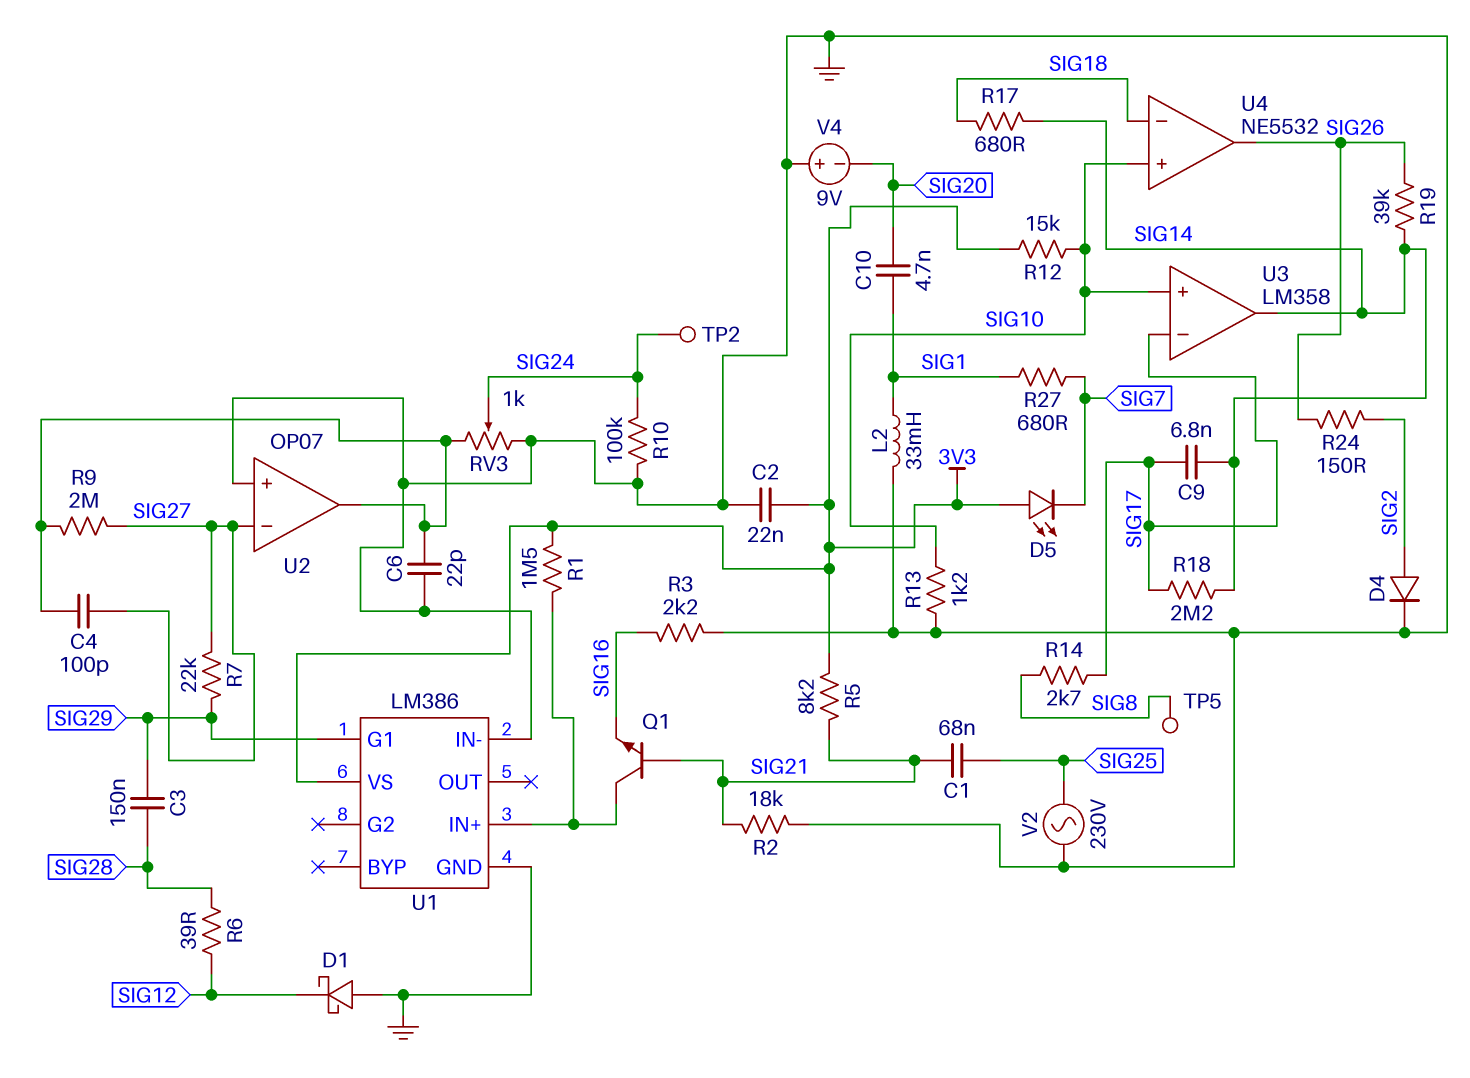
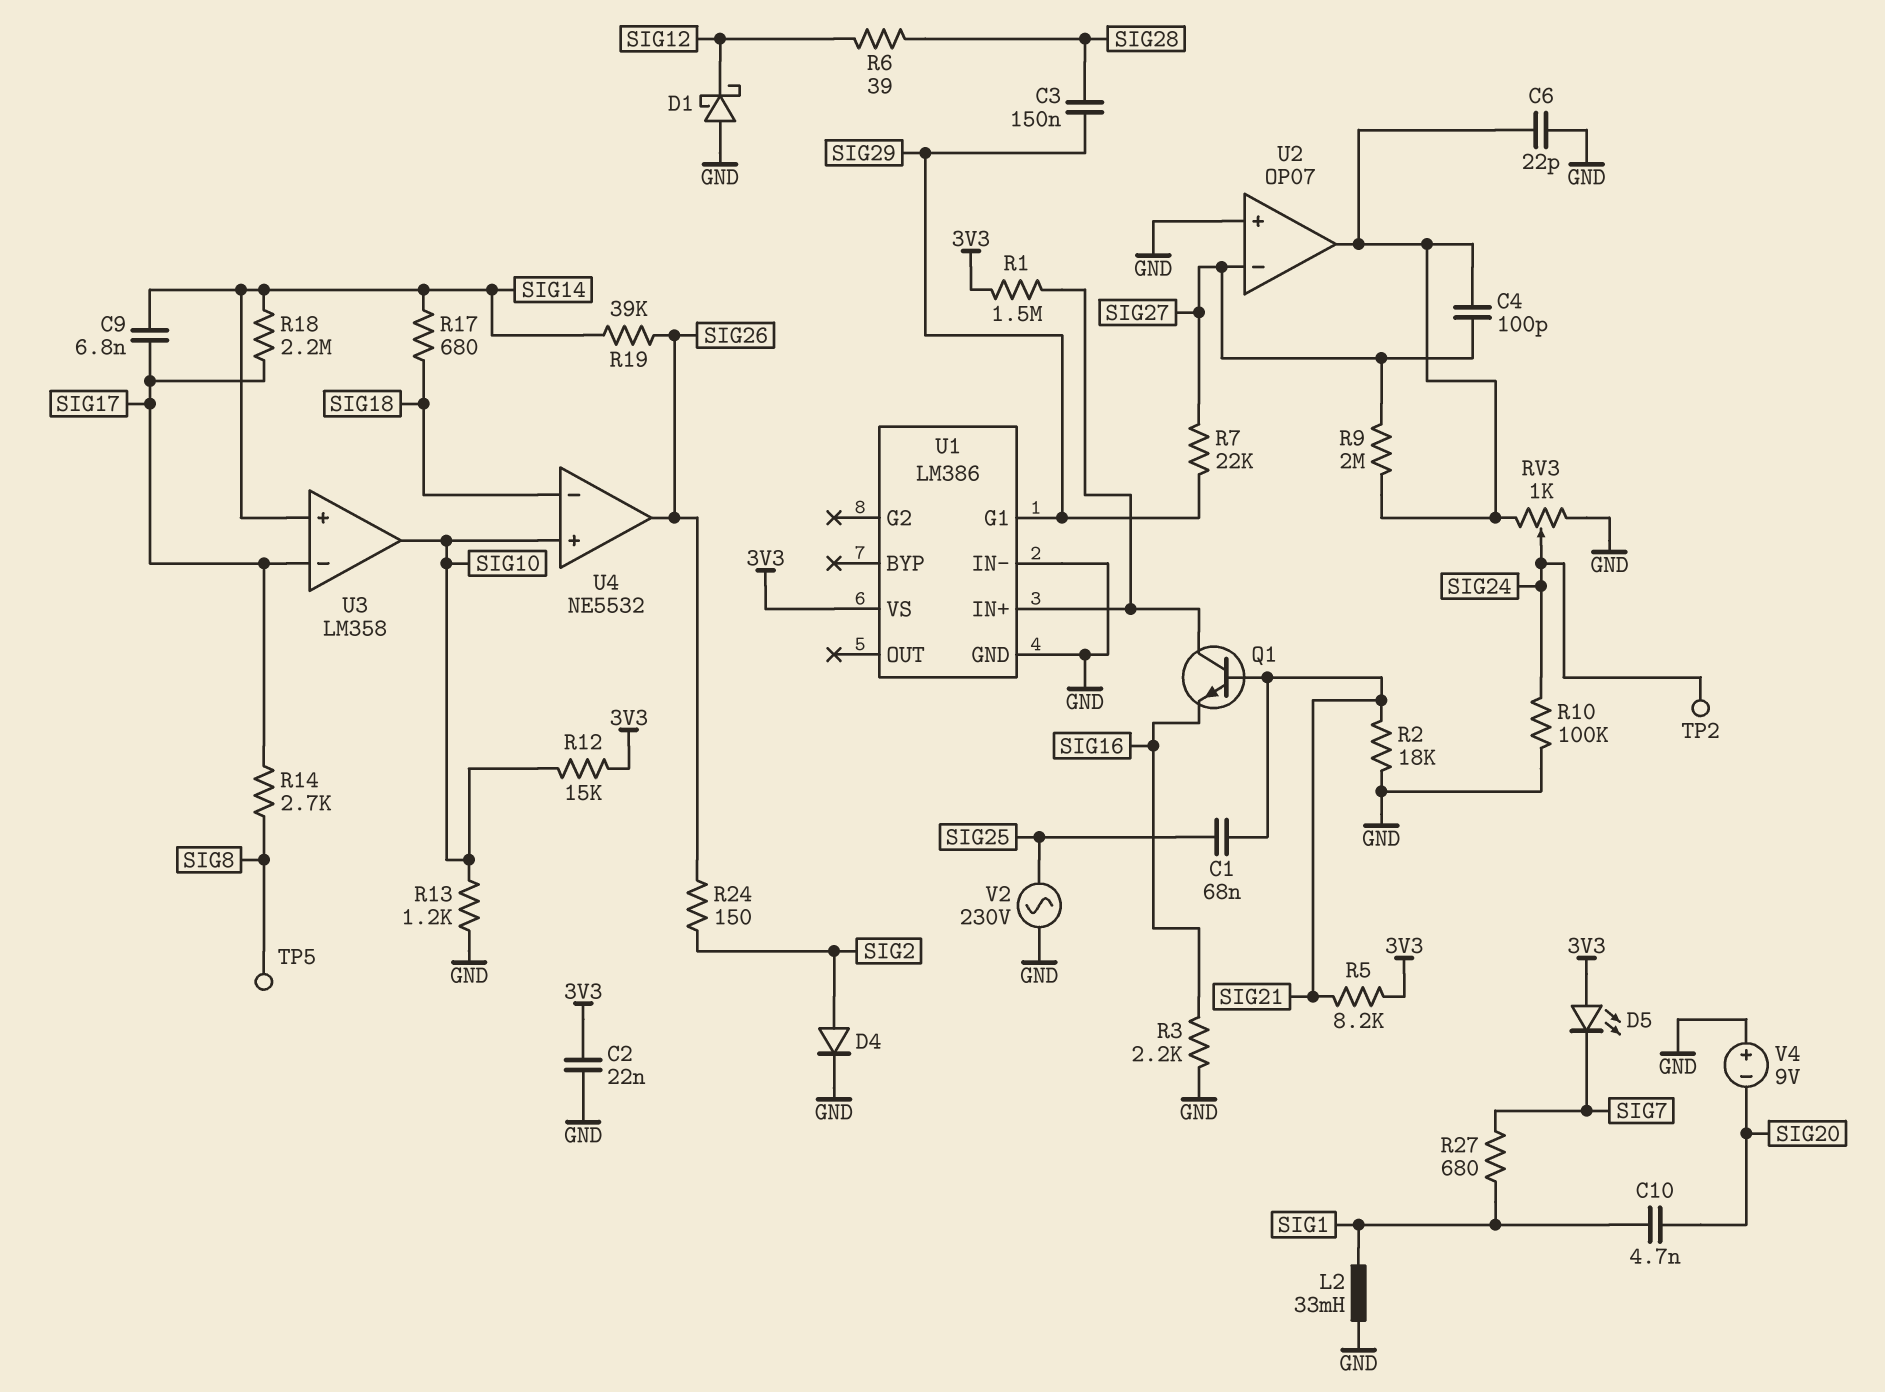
U3 pin in+: SIG10 -> SIG14
U3 pin out: SIG14 -> SIG10

